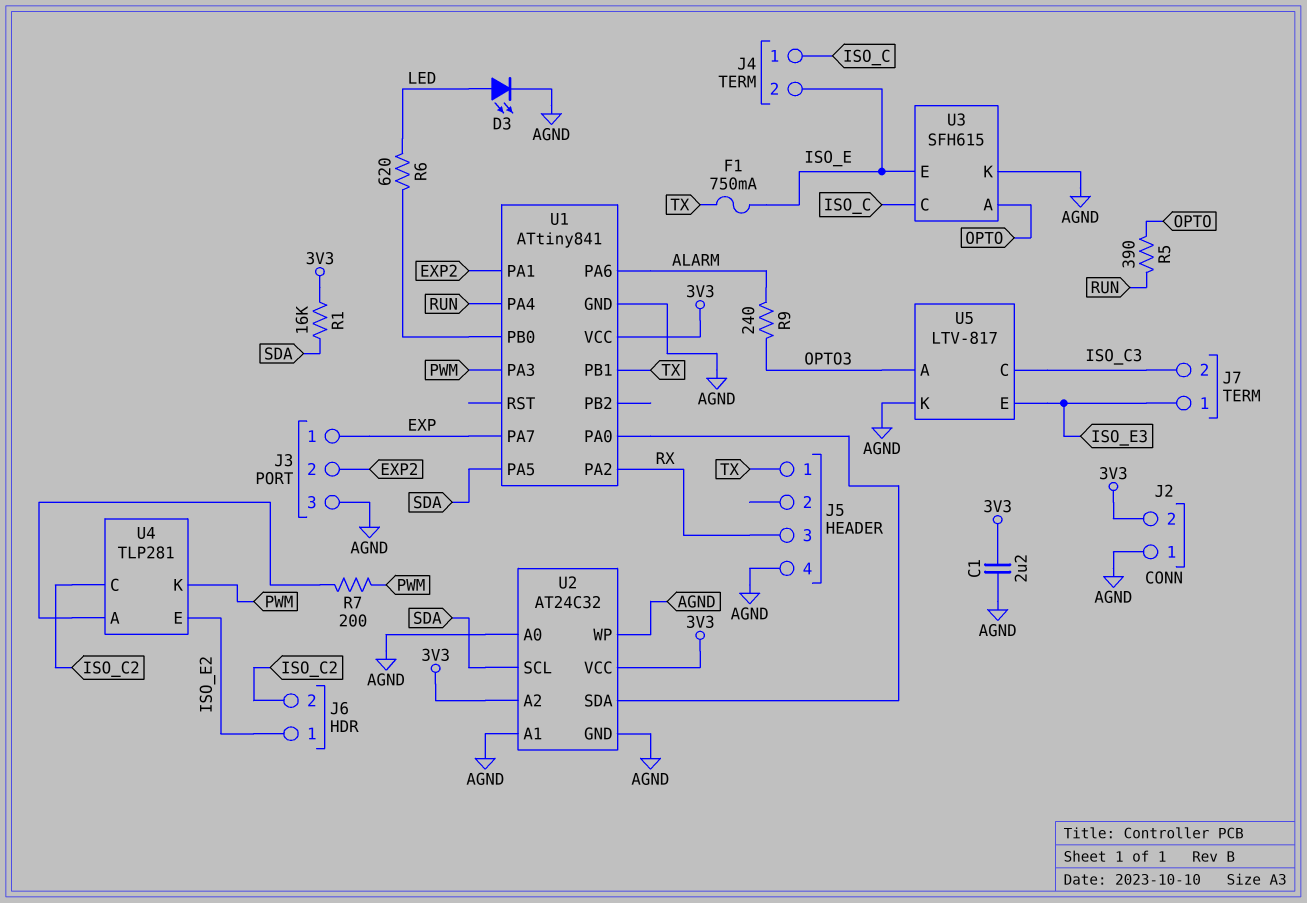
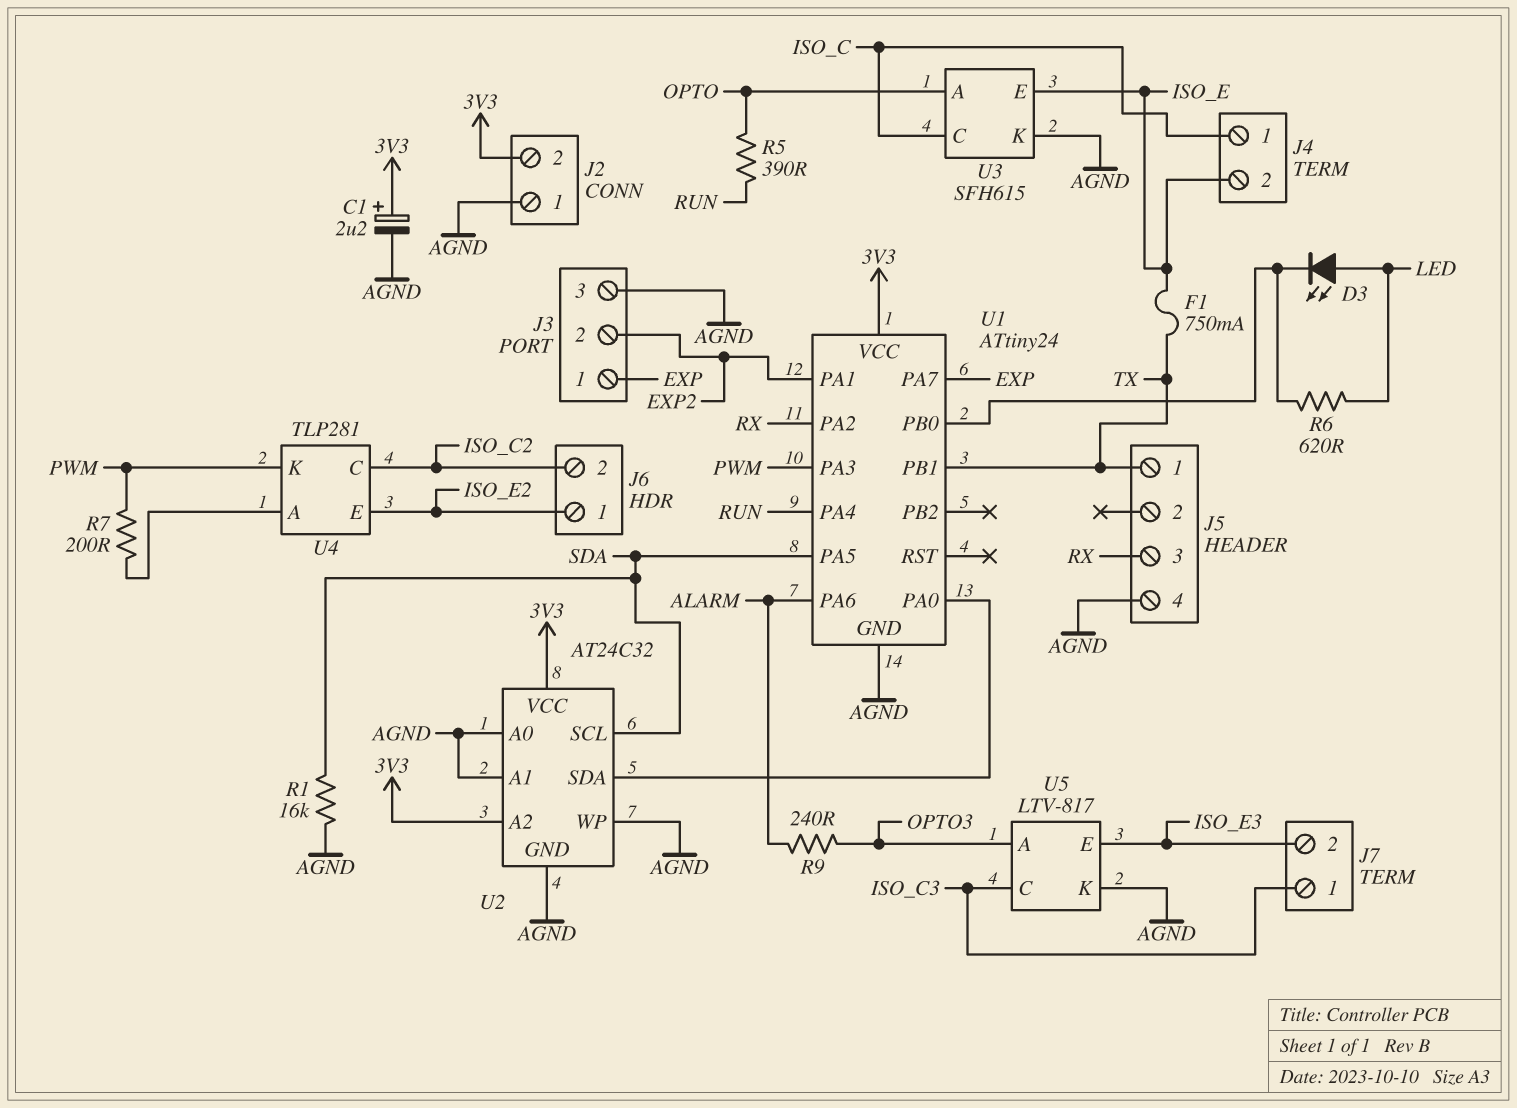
C1: 2.2uF (3V3, AGND) -> 2.2uF (plus 3V3, minus AGND)
D3: LED (A LED, K AGND) -> LED (A LED, K U1/PB0)
J7 pin 1: ISO_E3 -> ISO_C3
J7 pin 2: ISO_C3 -> ISO_E3
R1: 16k (3V3, SDA) -> 16k (AGND, SDA)
U1: ATtiny841 -> ATtiny24

